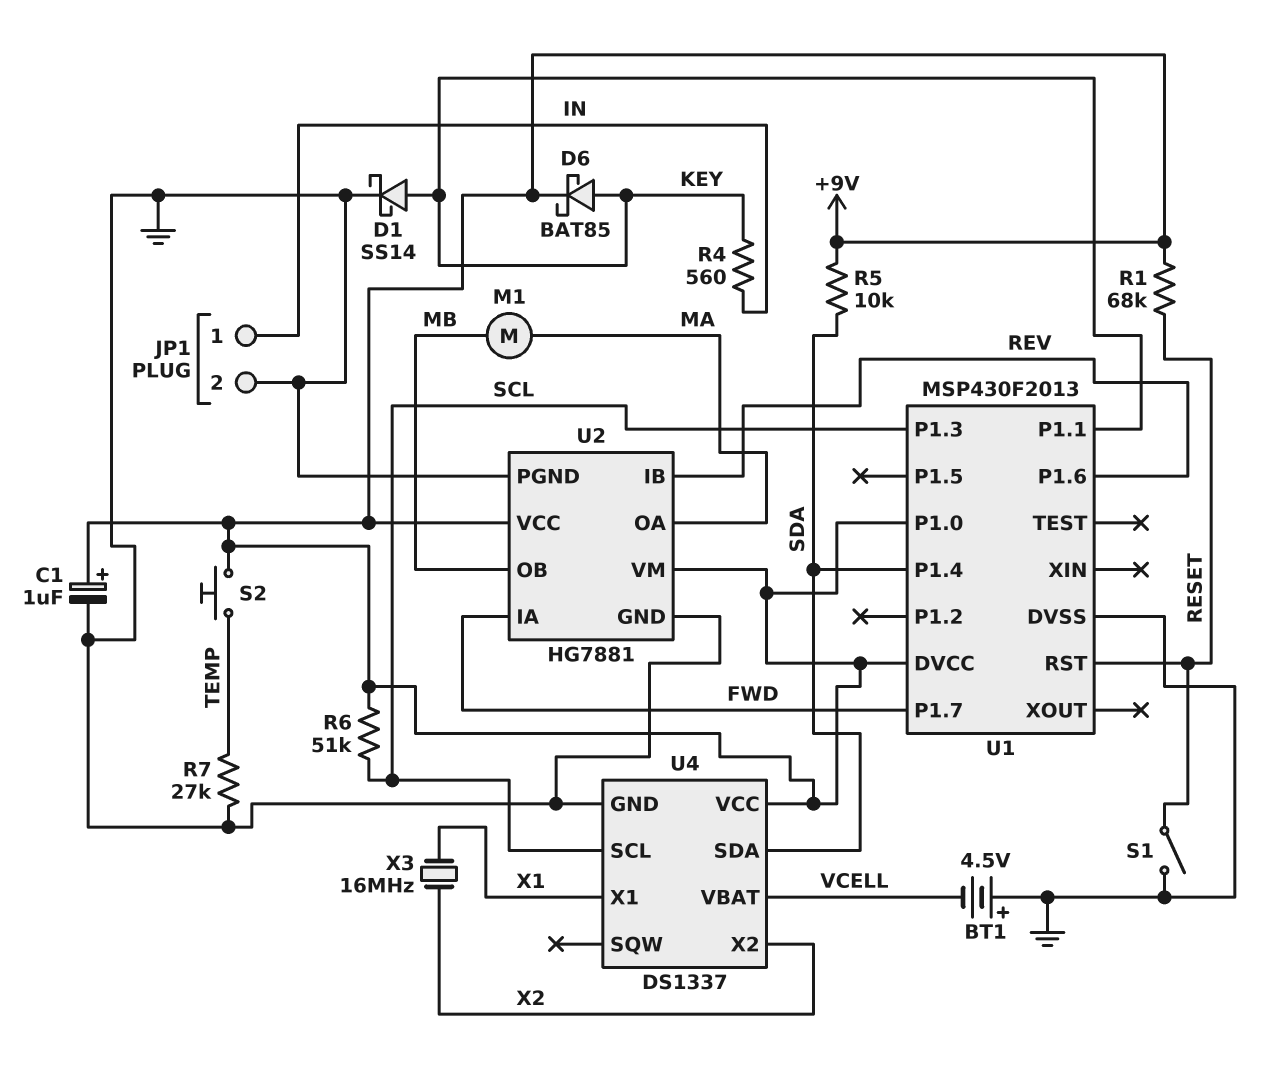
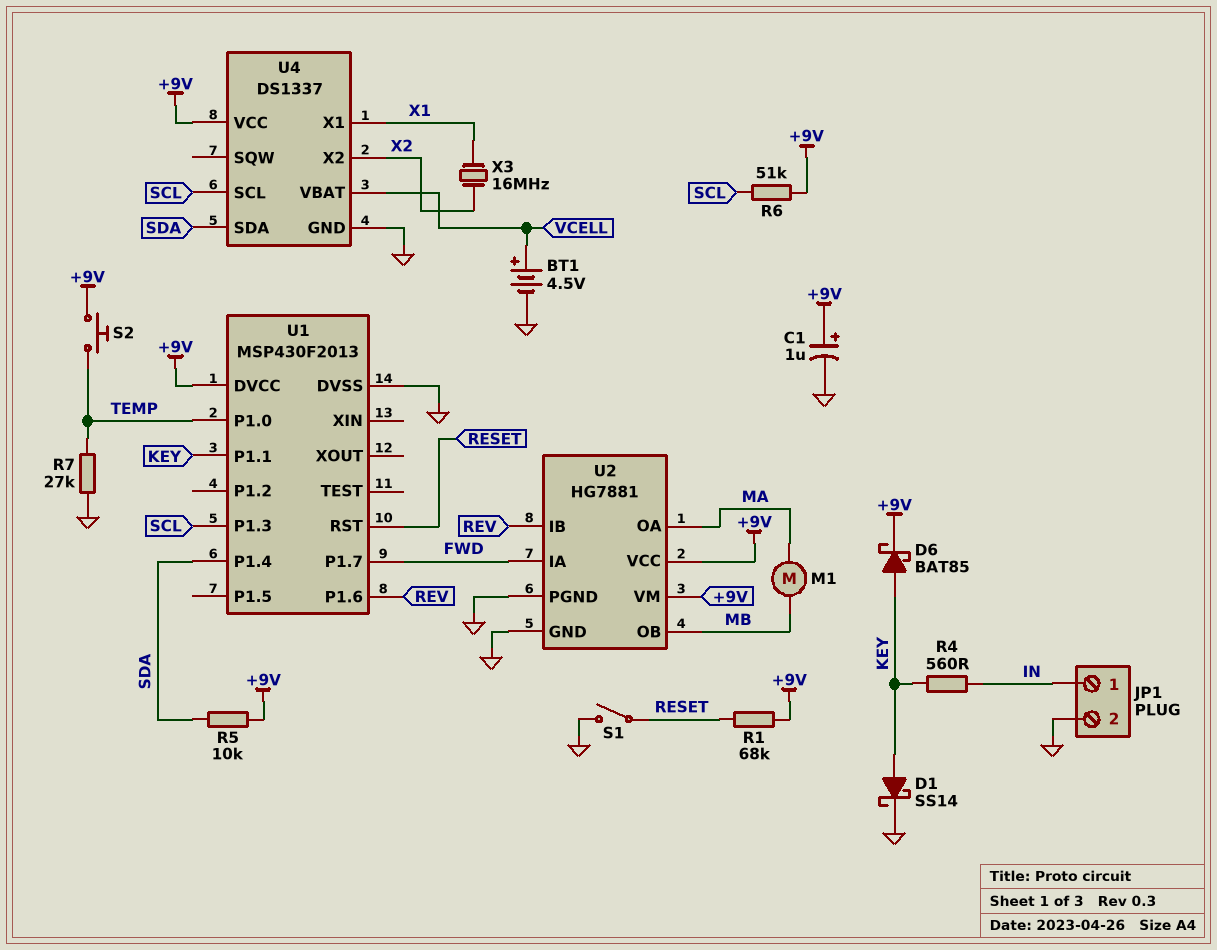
BT1: 4.5V (plus GND, minus VCELL) -> 4.5V (plus VCELL, minus GND)
U1 pin P1.0: +9V -> TEMP

